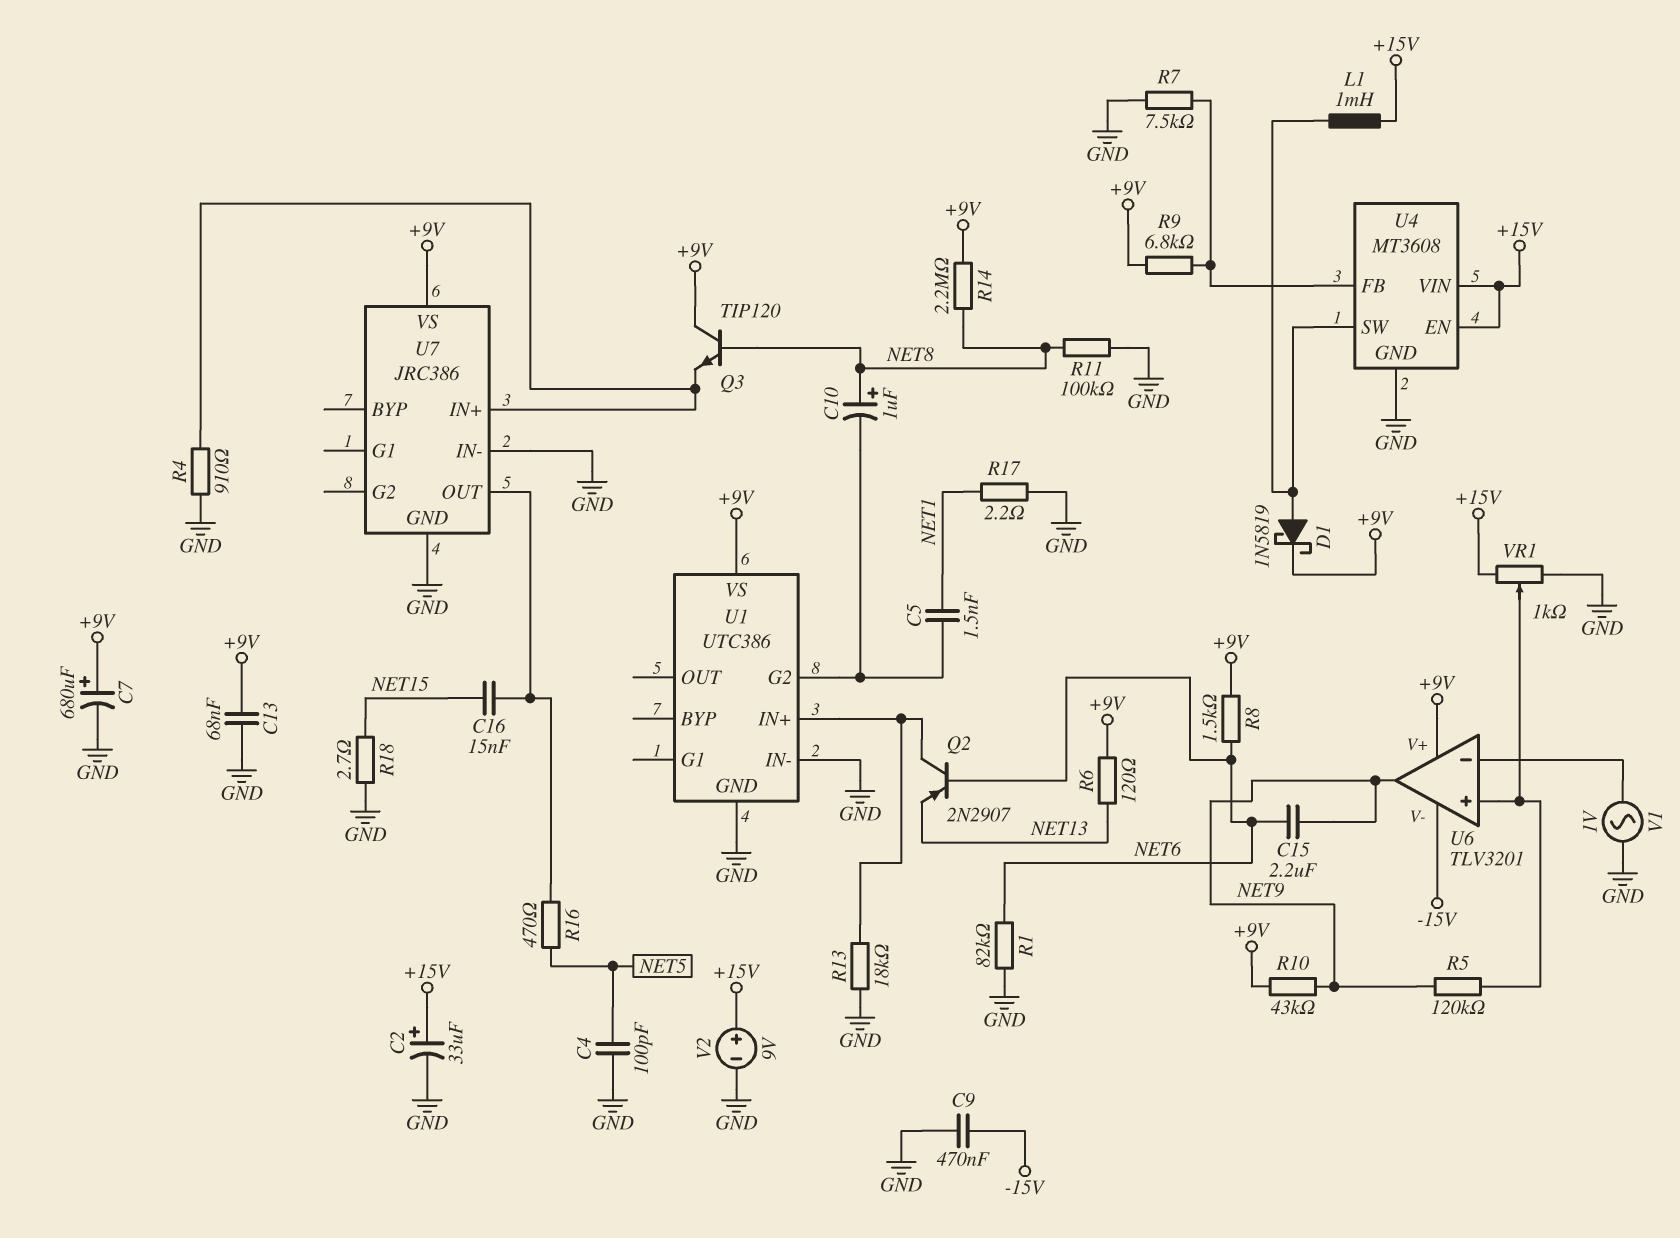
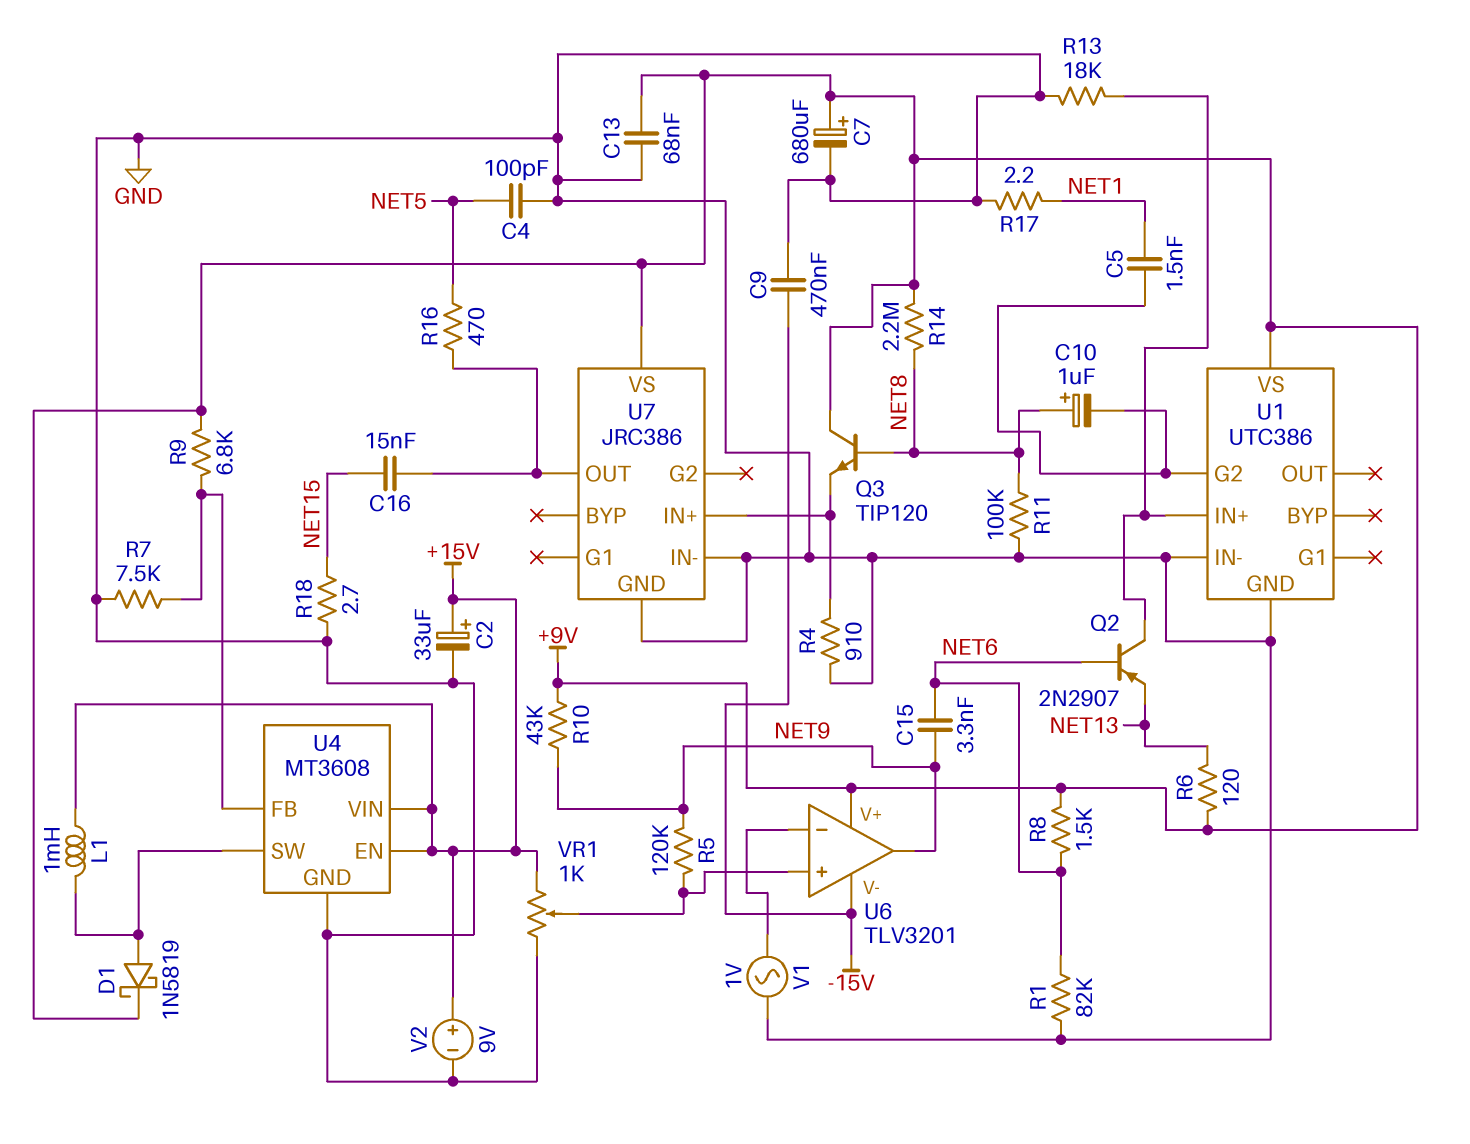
C15: 2.2uF (NET6, NET9) -> 3.3nF (NET6, NET9)

